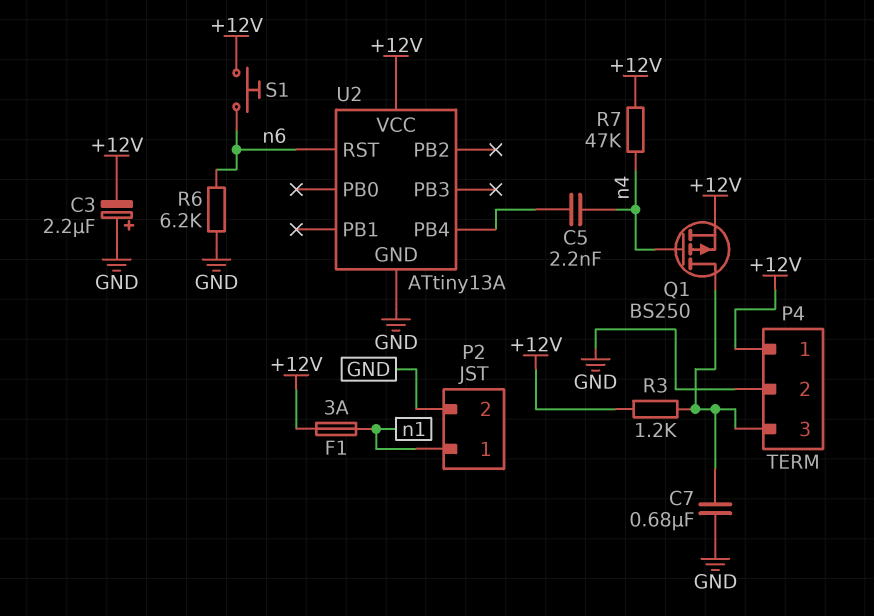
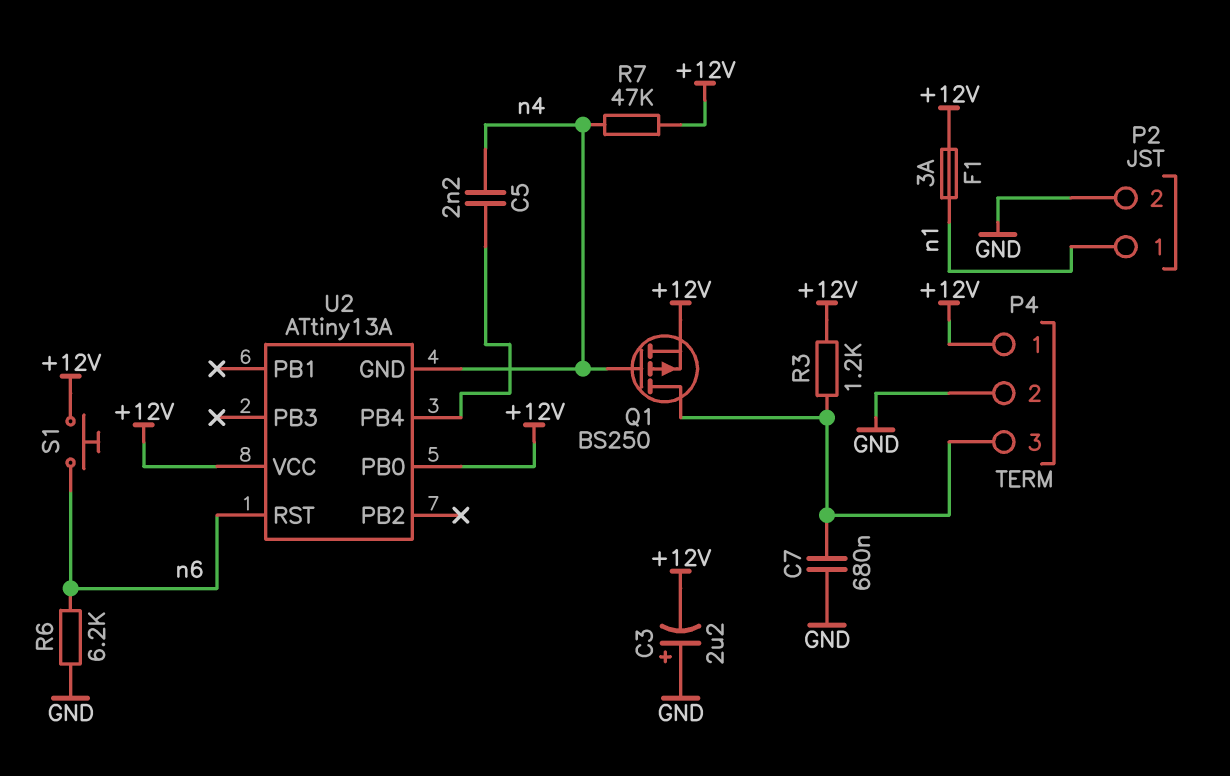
U2 pin GND: GND -> n4
U2 pin PB0: none -> +12V

